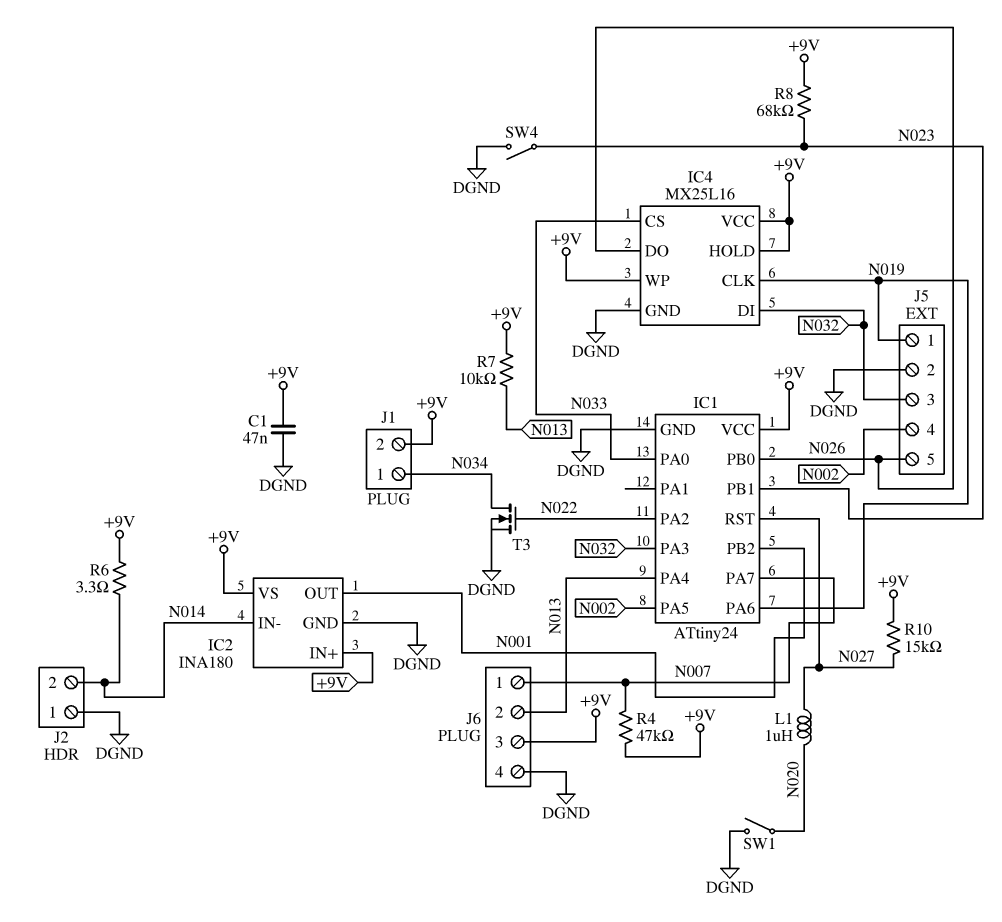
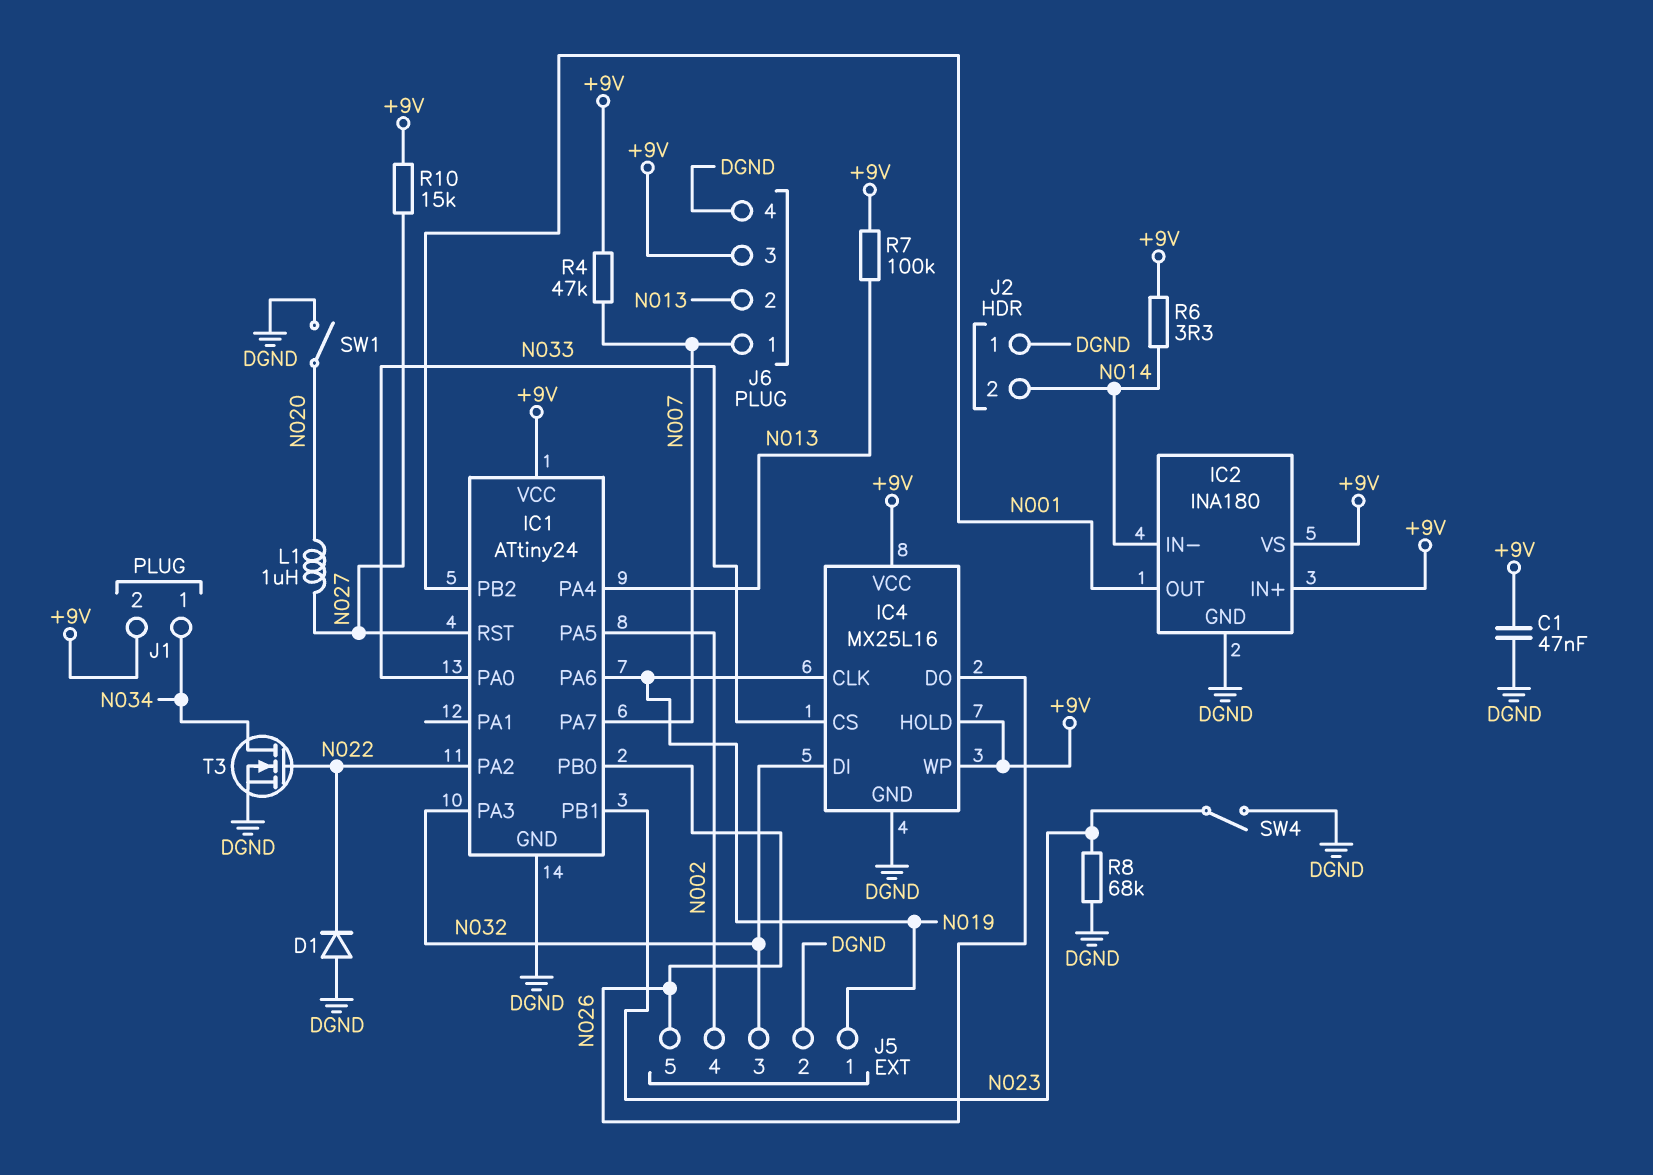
D1: none -> diode (A DGND, K N022)
R7: 10k (+9V, N013) -> 100k (+9V, N013)
R8: 68k (+9V, N023) -> 68k (DGND, N023)

